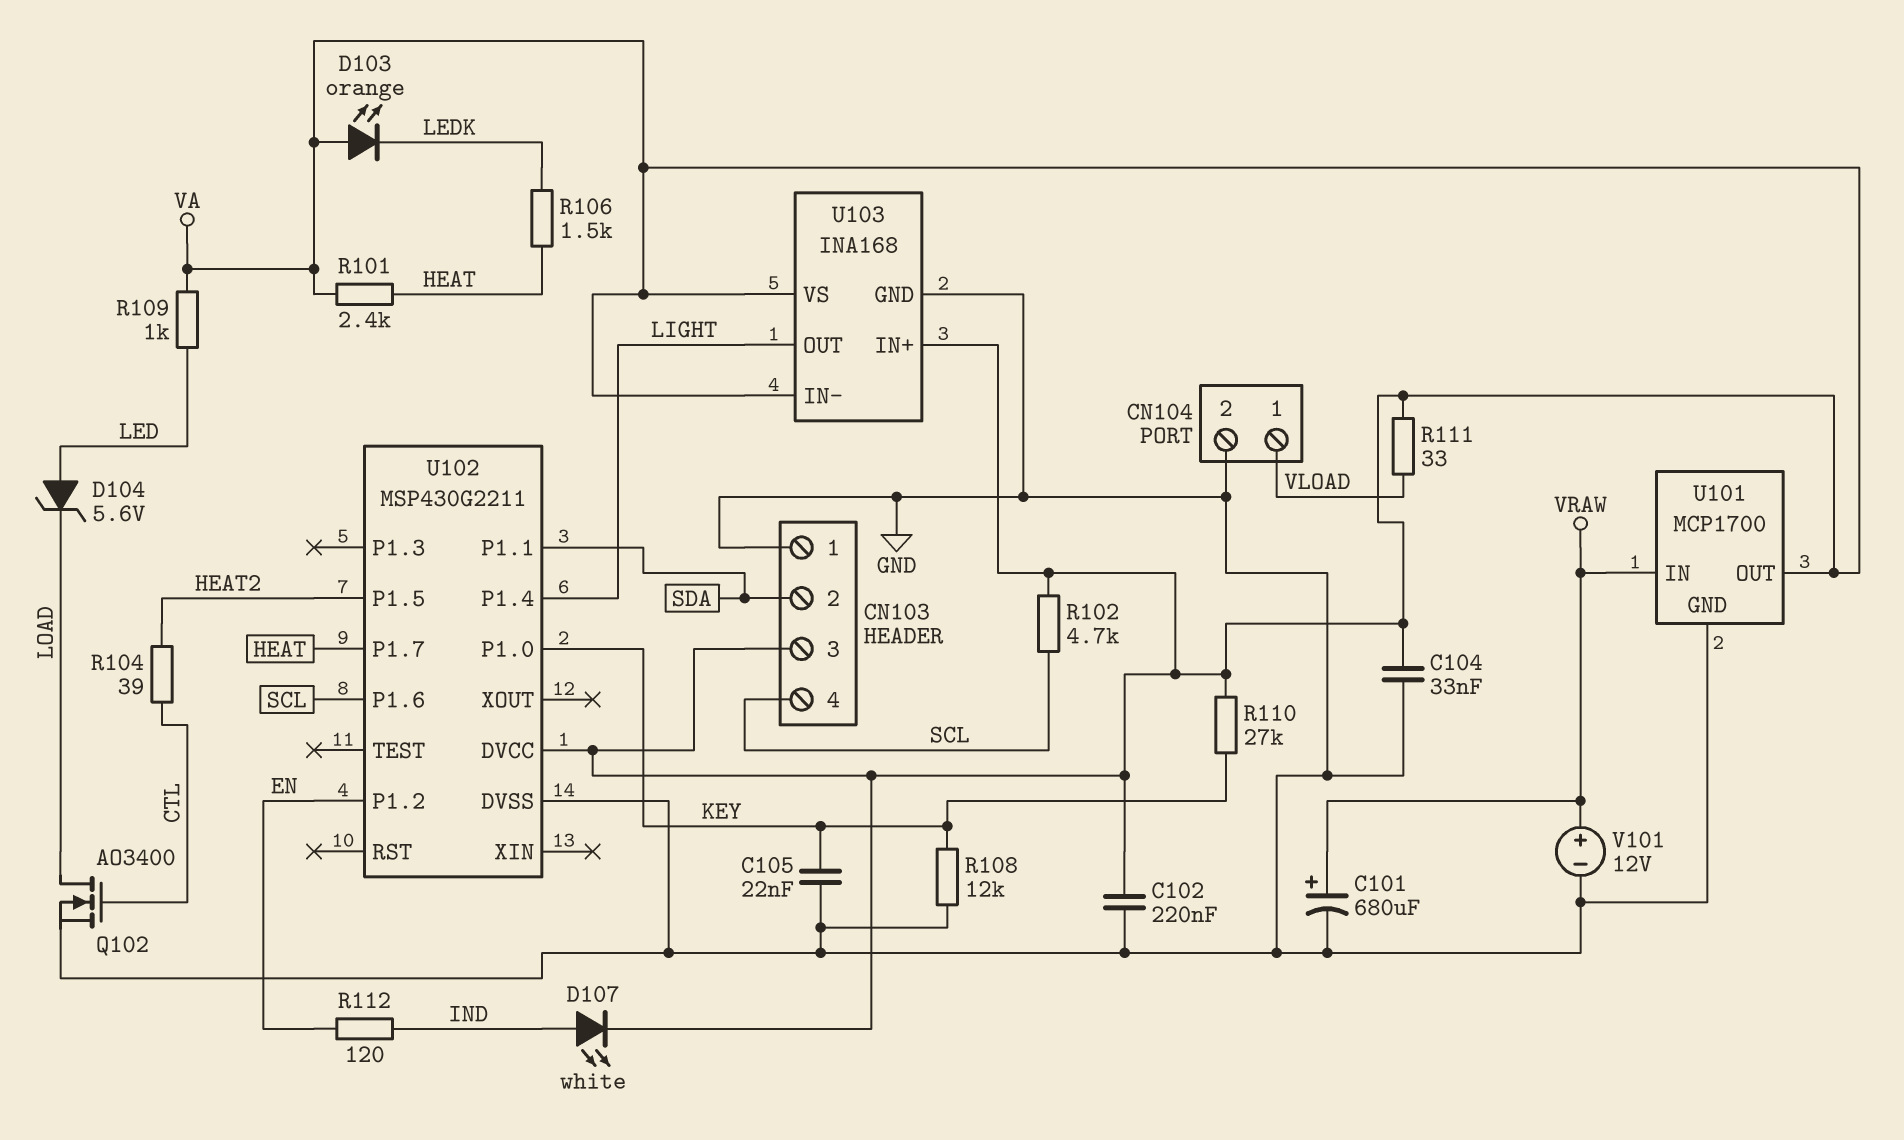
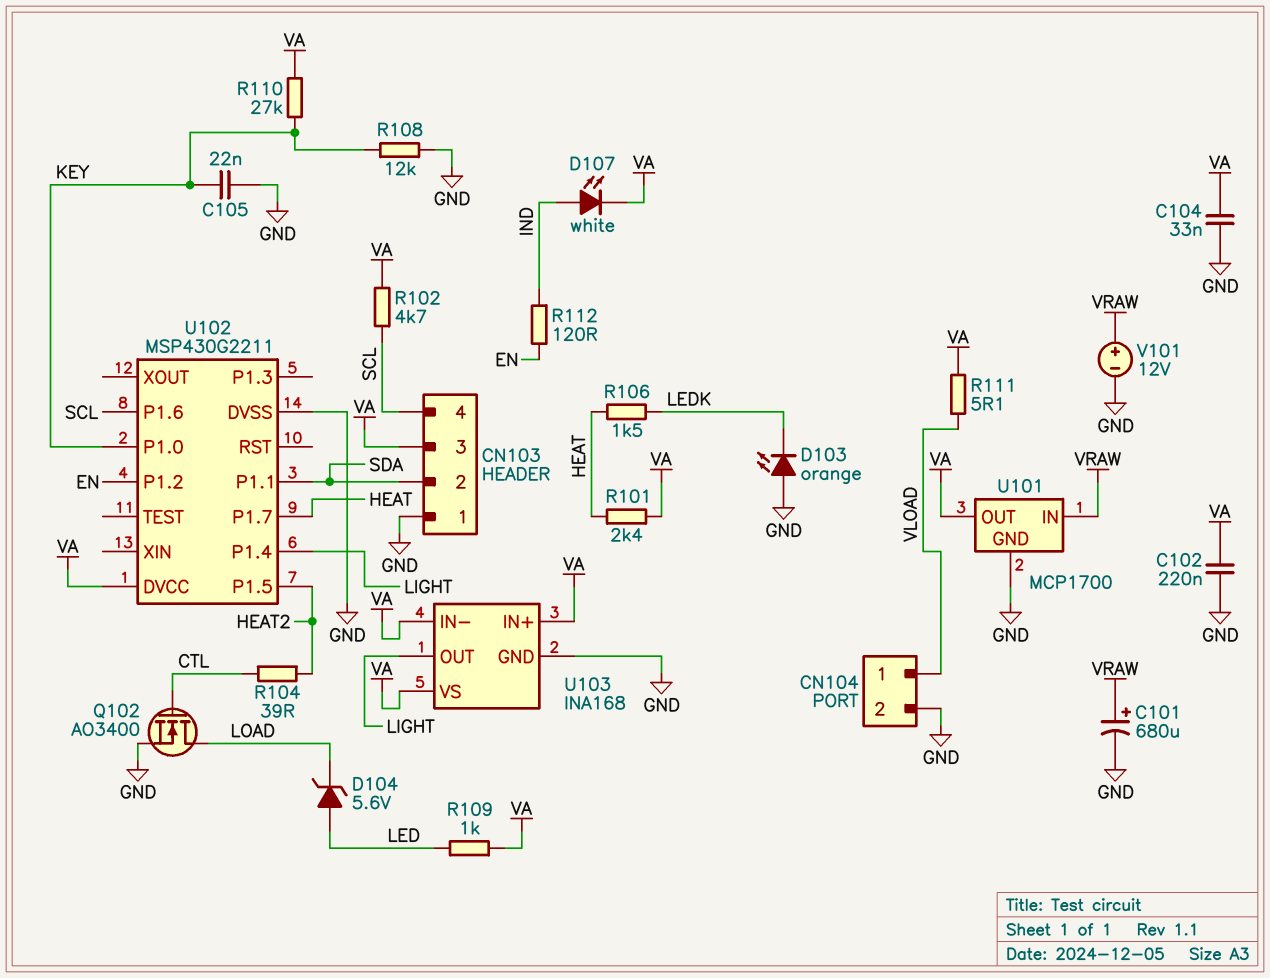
D103: LED orange (A VA, K LEDK) -> LED orange (A GND, K LEDK)
R111: 33 (VA, VLOAD) -> 5.1 (VA, VLOAD)

